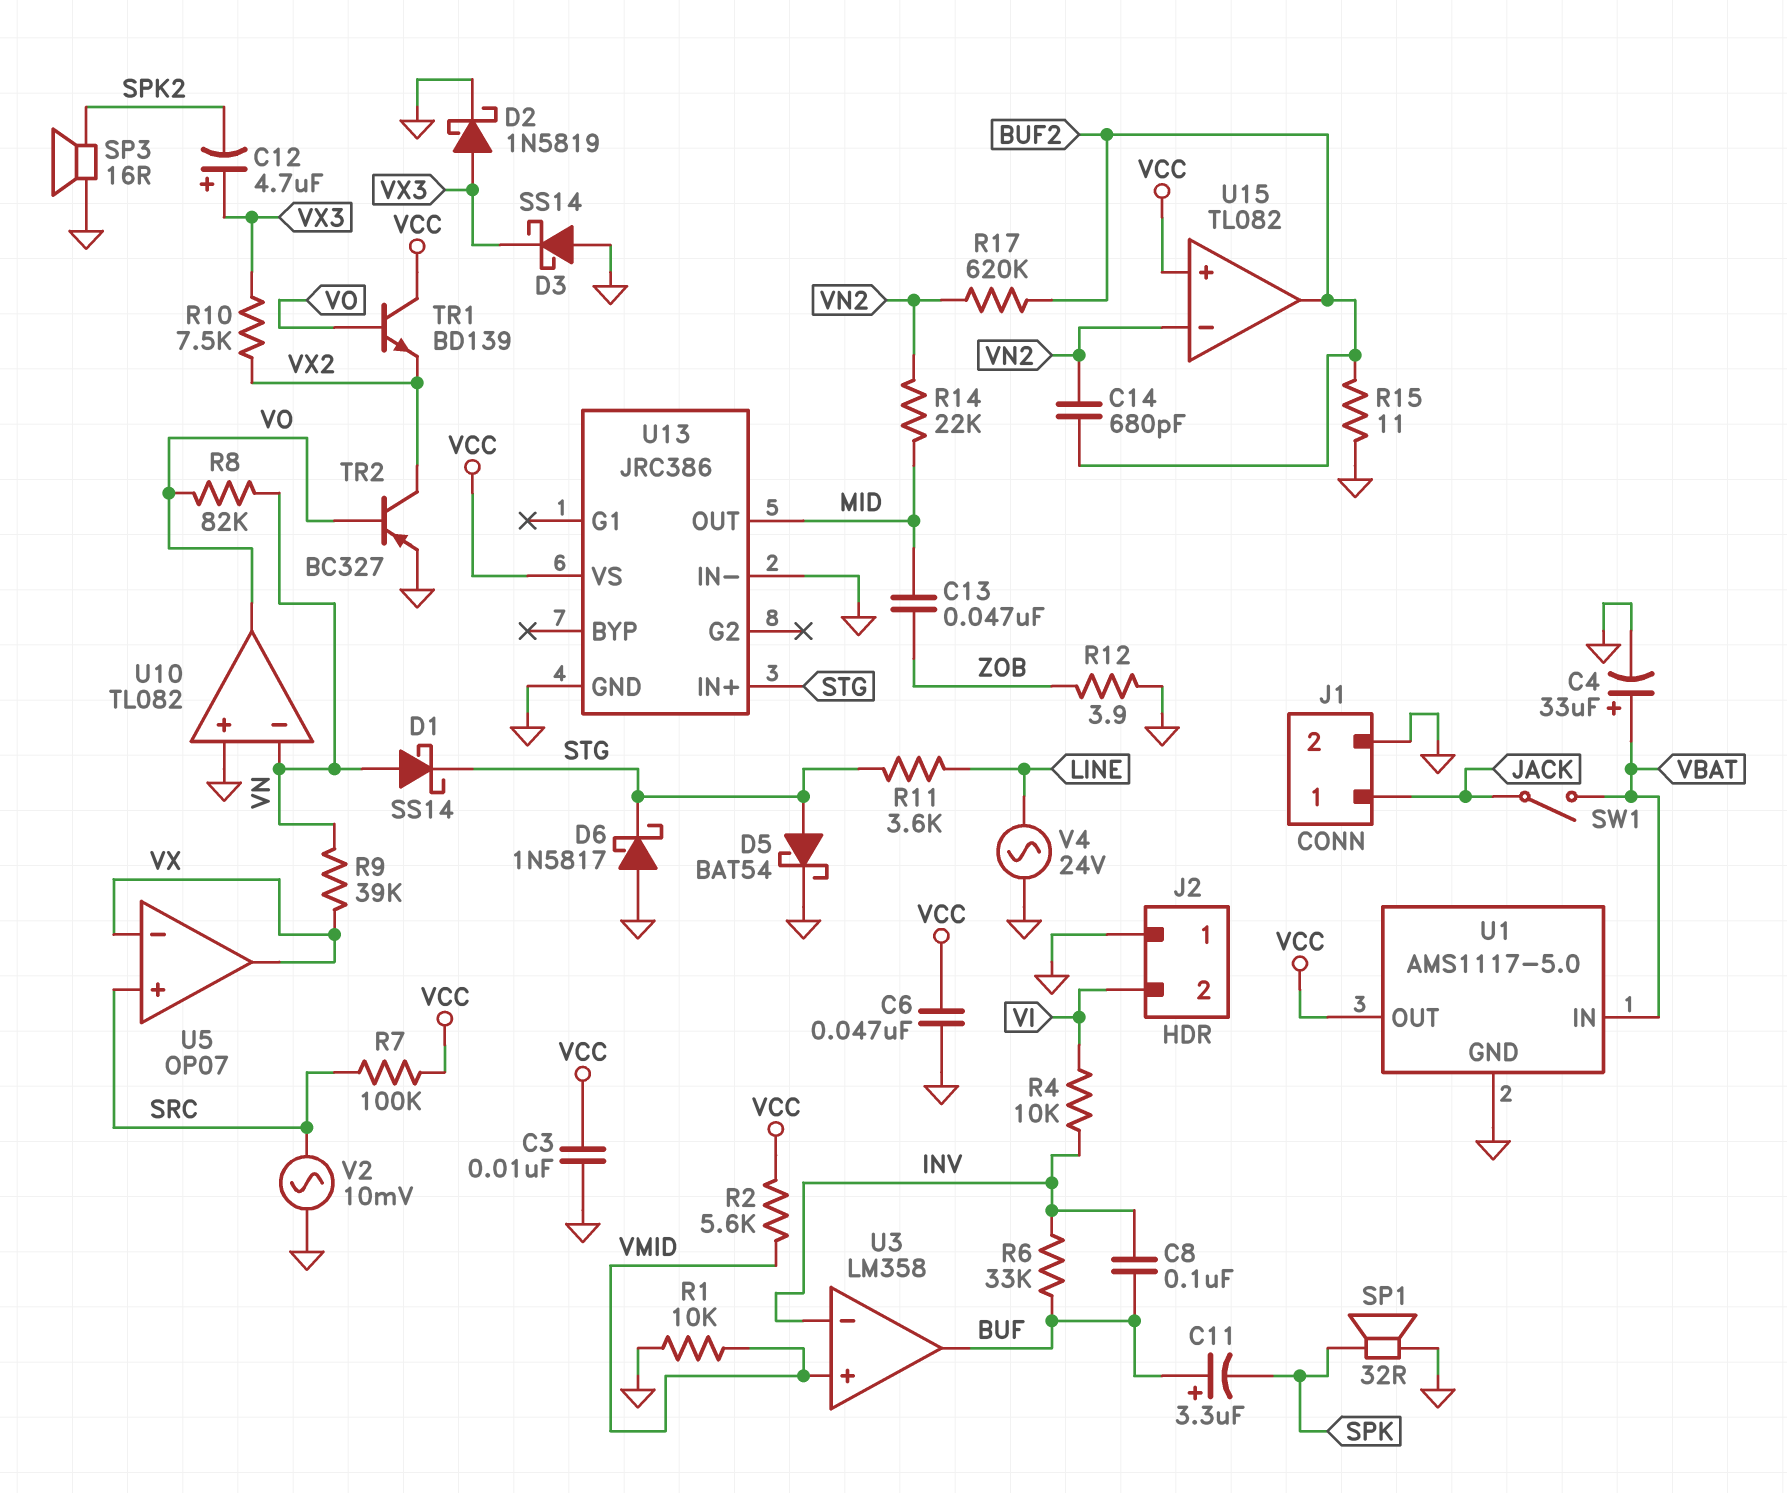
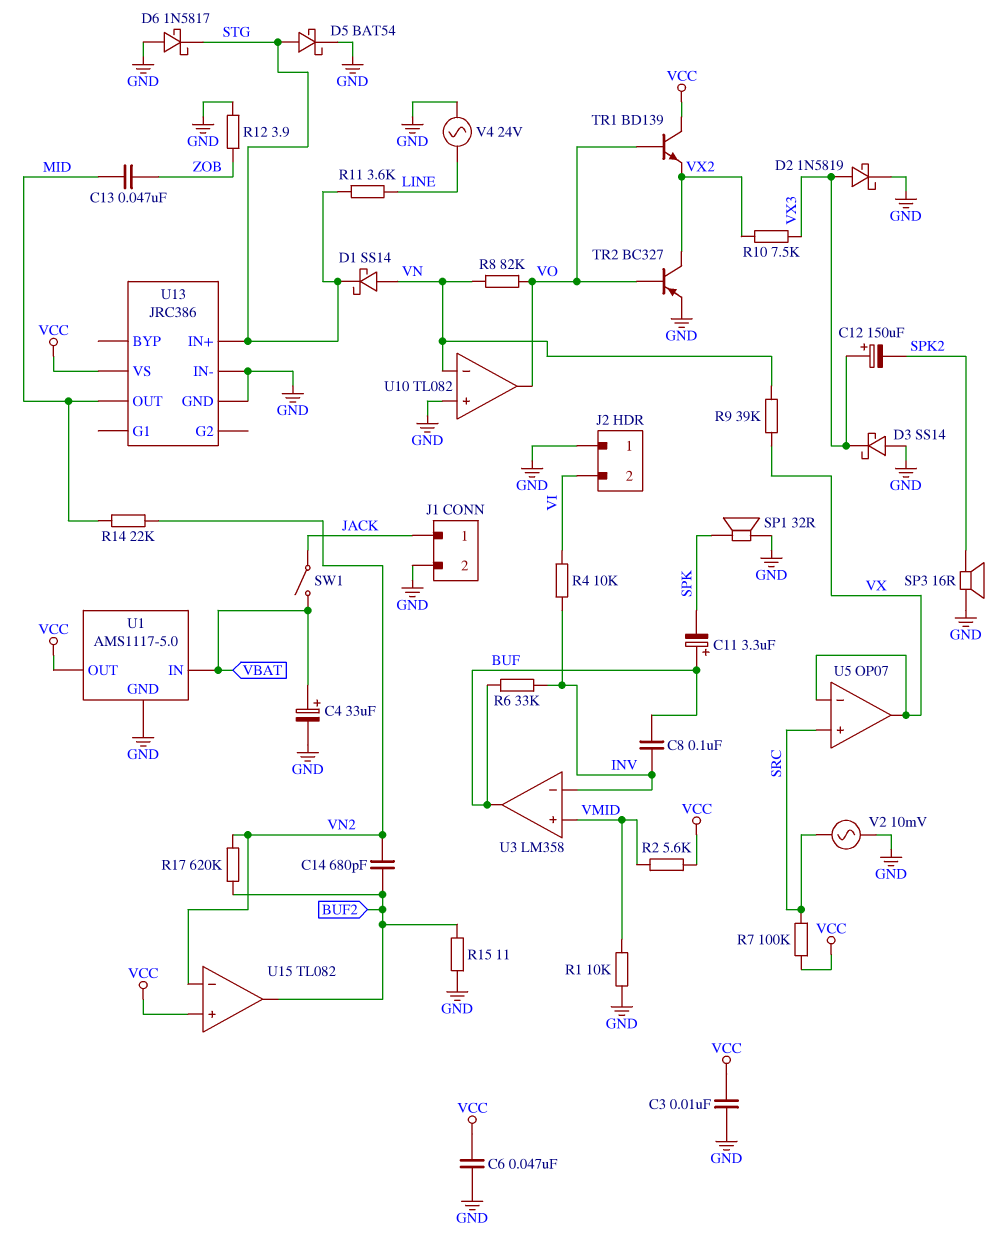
C12: 4.7uF (plus VX3, minus SPK2) -> 150uF (plus VX3, minus SPK2)

